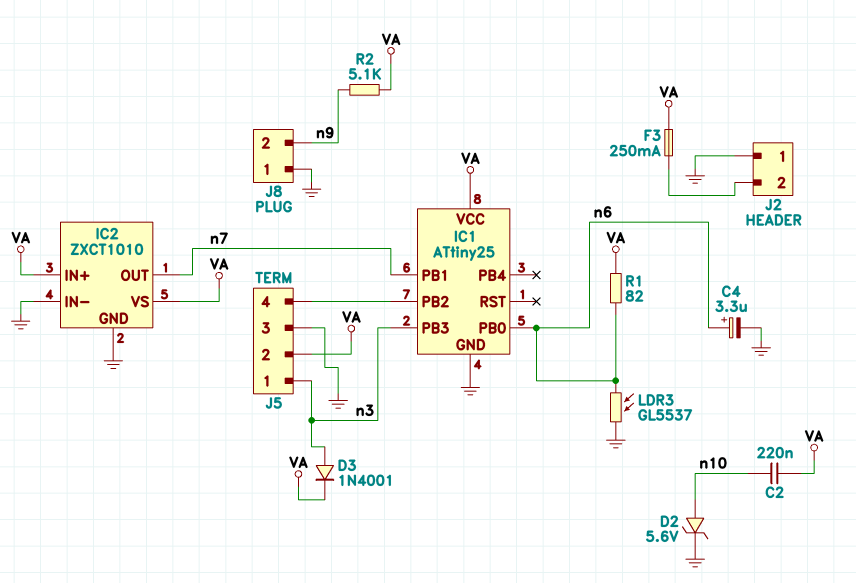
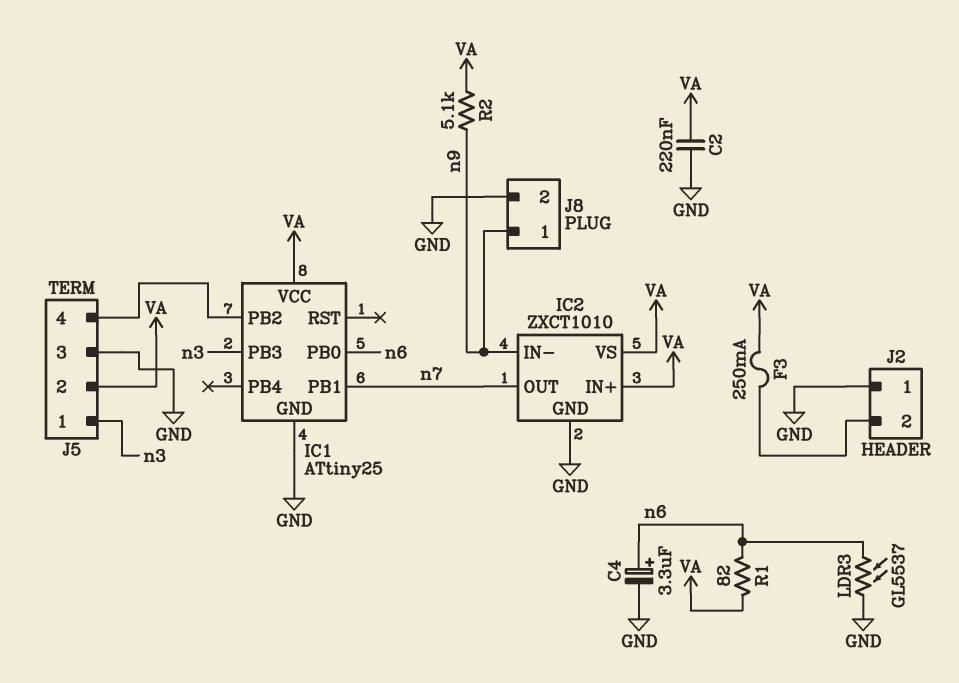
C2: 220nF (VA, n10) -> 220nF (GND, VA)
D2: zener 5.6V (A n10, K GND) -> none
D3: diode 1N4001 (A n3, K VA) -> none
IC2 pin IN-: GND -> n9
J8 pin 1: GND -> n9
J8 pin 2: n9 -> GND

